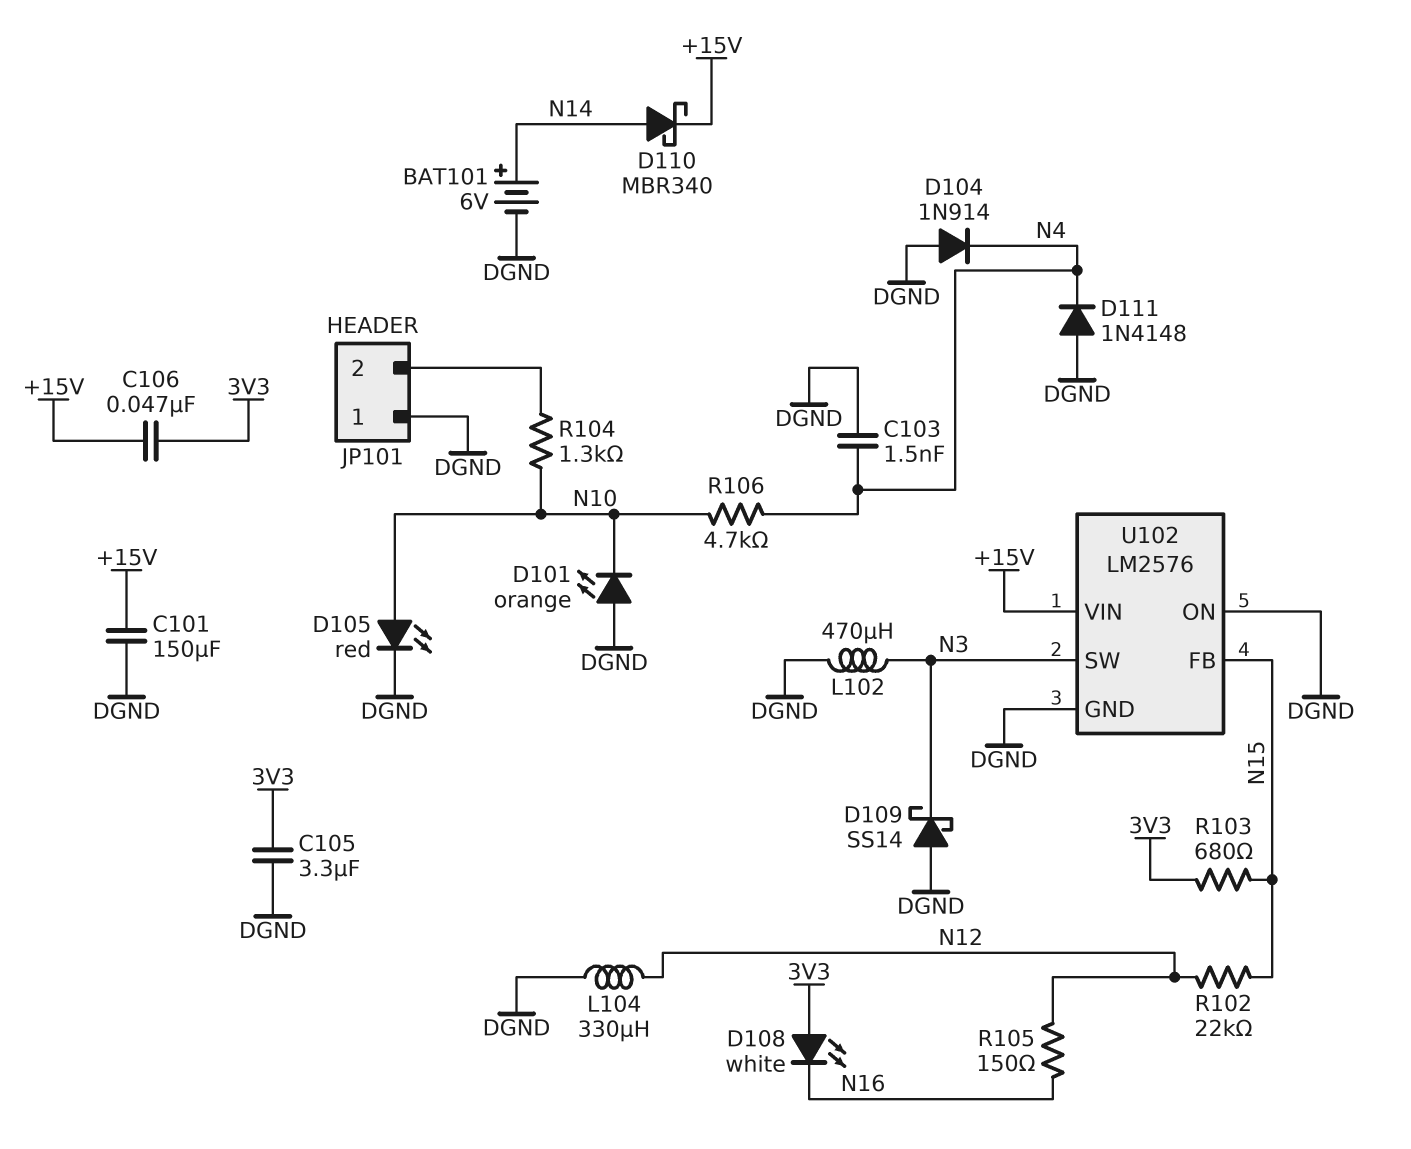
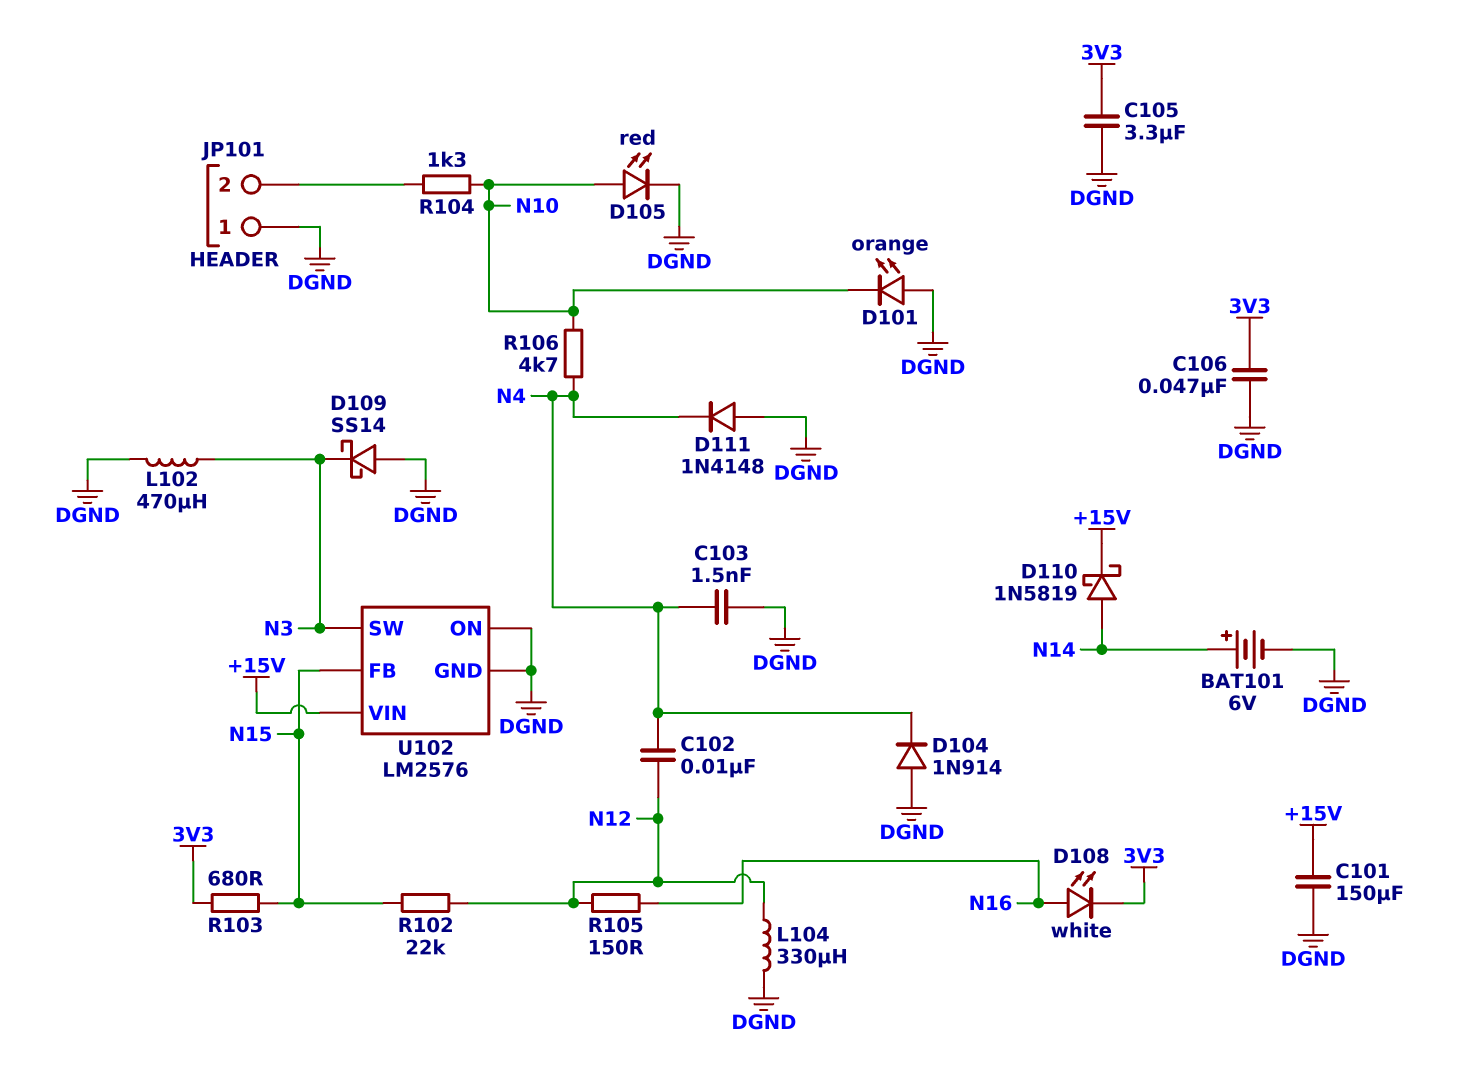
C102: none -> 10nF (N4, N12)
C106: 47nF (+15V, 3V3) -> 47nF (3V3, DGND)
D108: LED white (A 3V3, K N16) -> LED white (A N16, K 3V3)
D110: schottky MBR340 (A N14, K +15V) -> schottky 1N5819 (A N14, K +15V)

